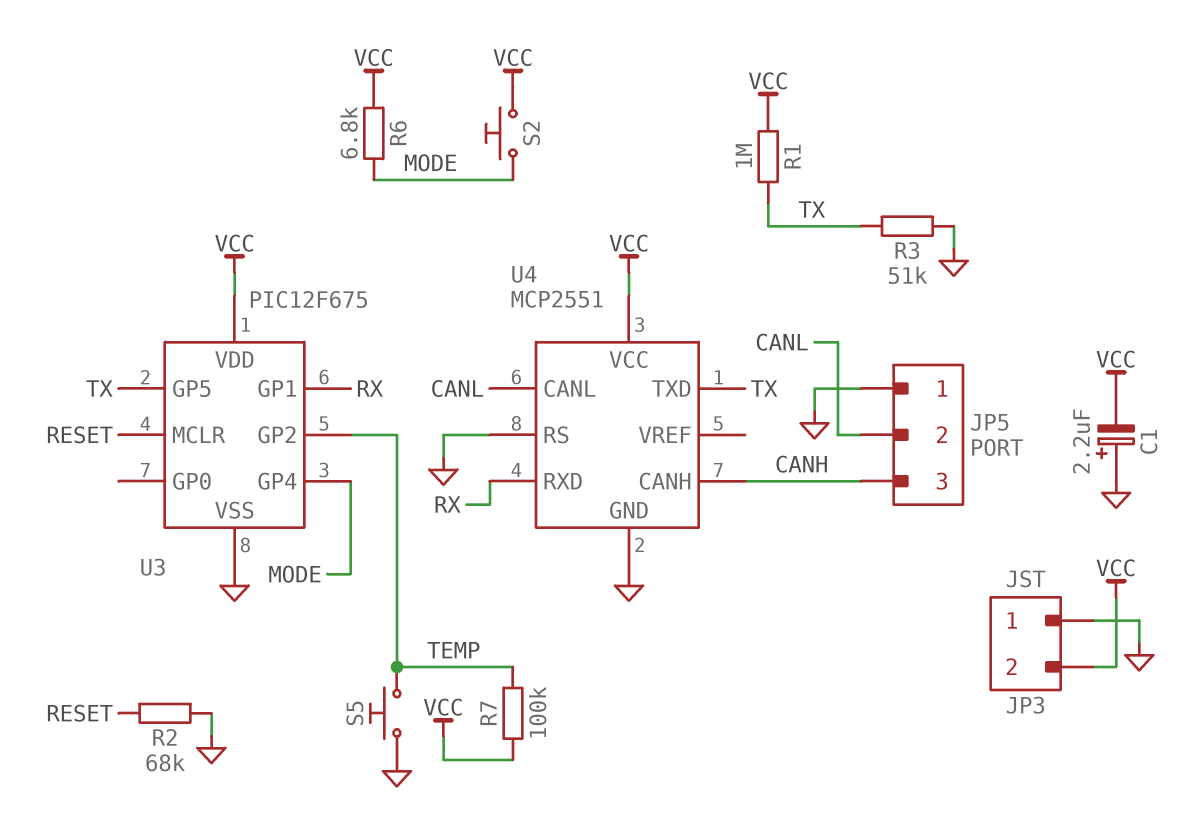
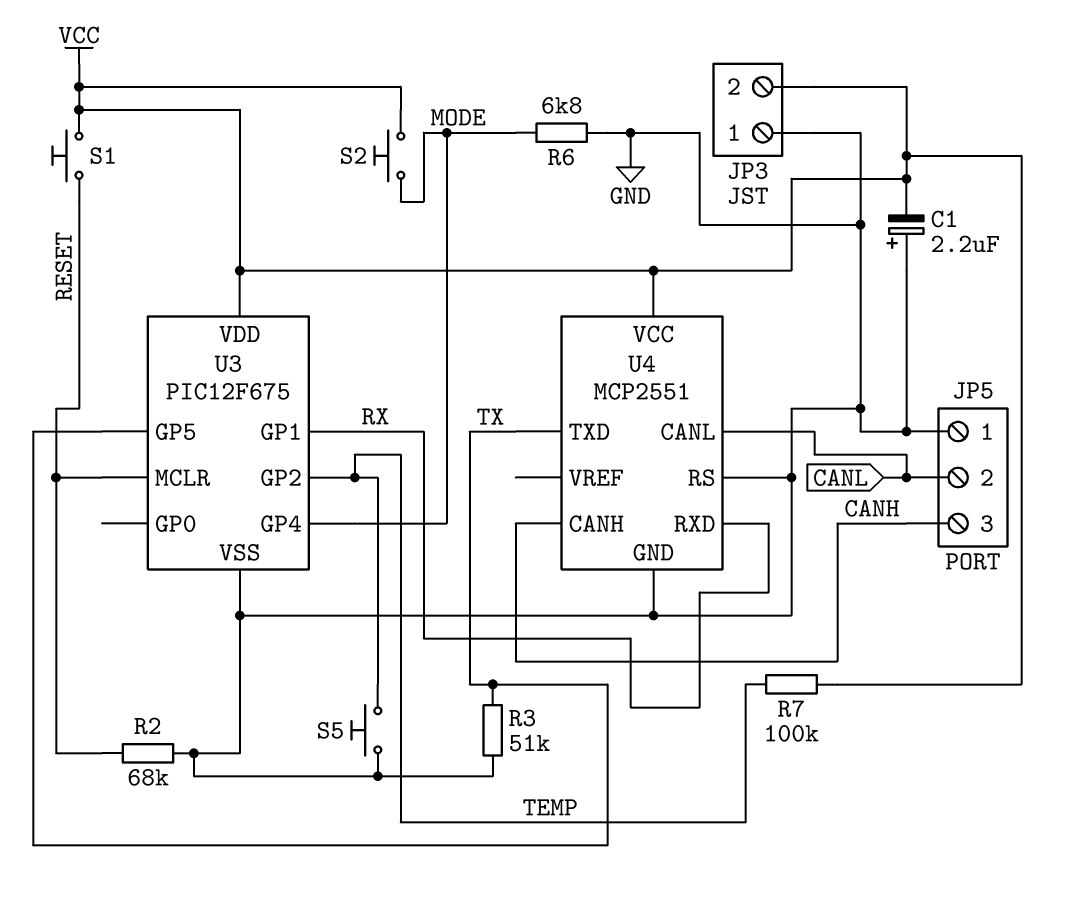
R1: 1M (TX, VCC) -> none
R6: 6.8k (MODE, VCC) -> 6.8k (GND, MODE)
S1: none -> button (RESET, VCC)

